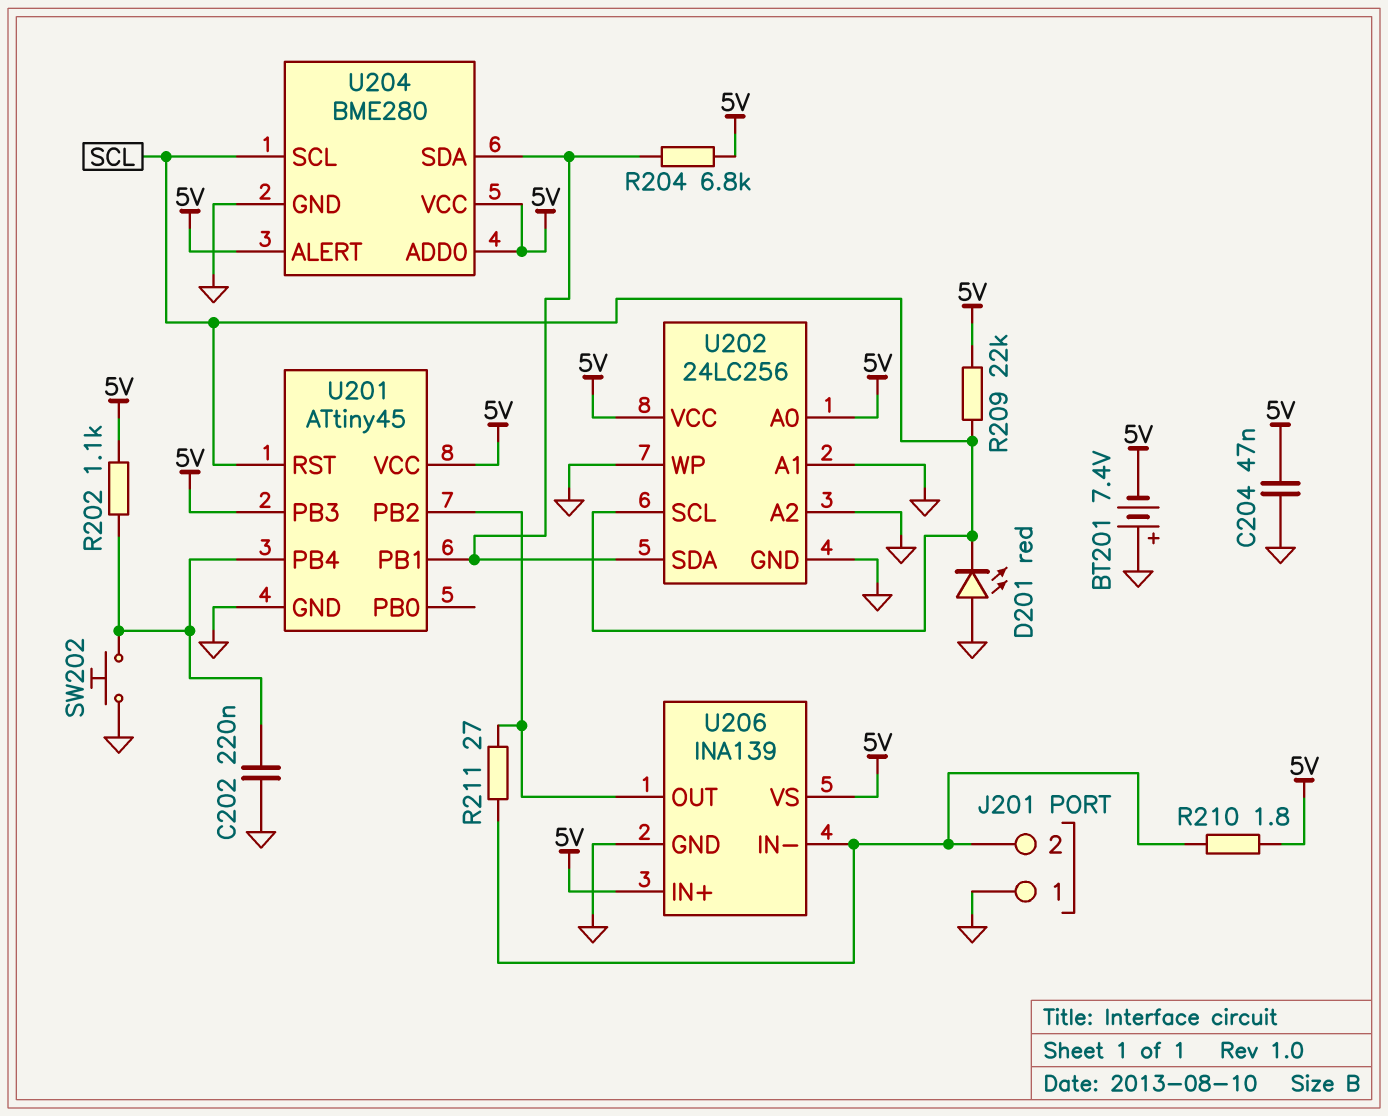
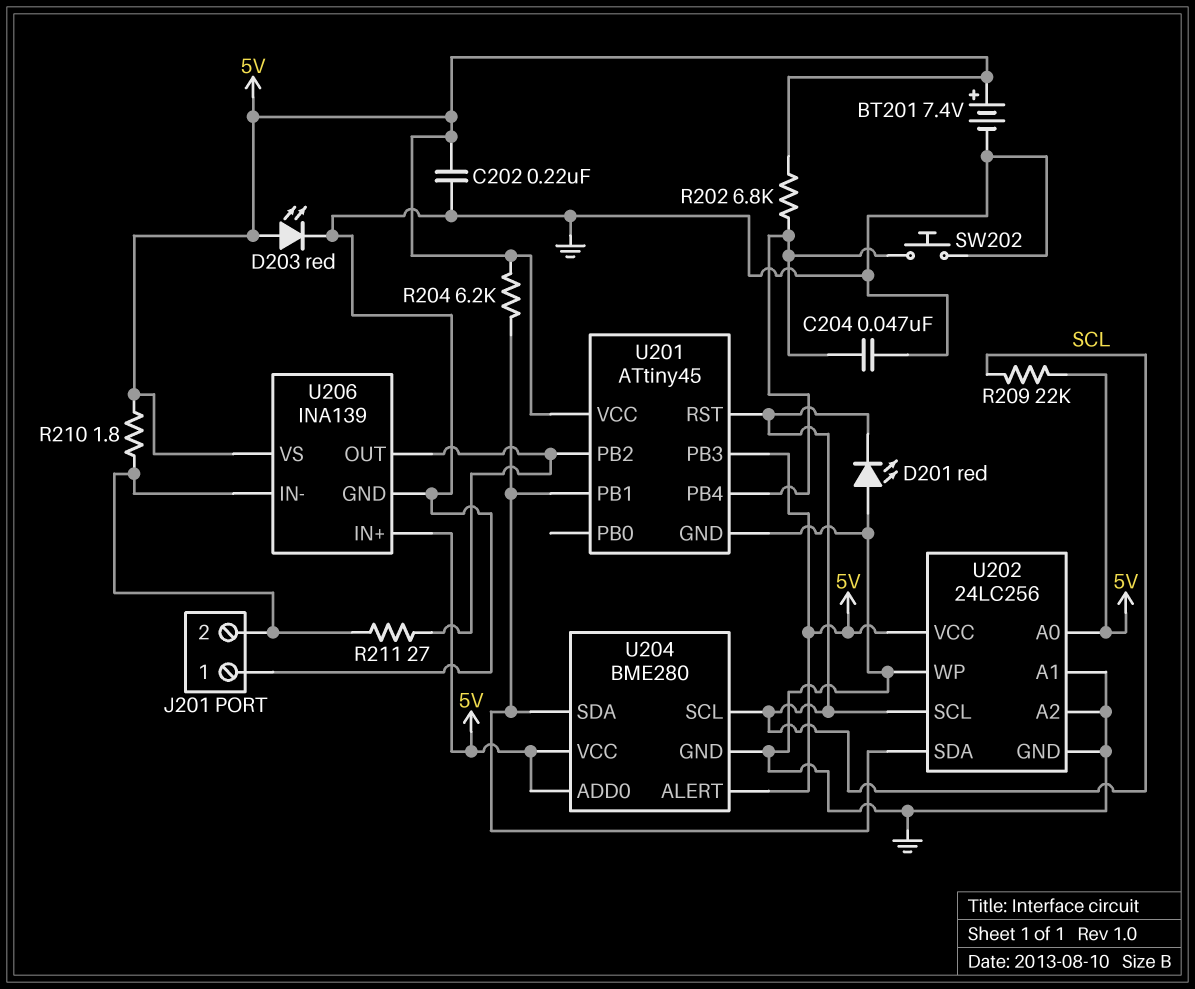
BT201: 7.4V (plus GND, minus 5V) -> 7.4V (plus 5V, minus GND)
C202: 220nF (GND, U201/PB4) -> 220nF (5V, GND)
C204: 47nF (5V, GND) -> 47nF (GND, U201/PB4)
D203: none -> LED red (A 5V, K GND)
R202: 1.1k (5V, U201/PB4) -> 6.8k (5V, U201/PB4)
R204: 6.8k (5V, U201/PB1) -> 6.2k (5V, U201/PB1)

